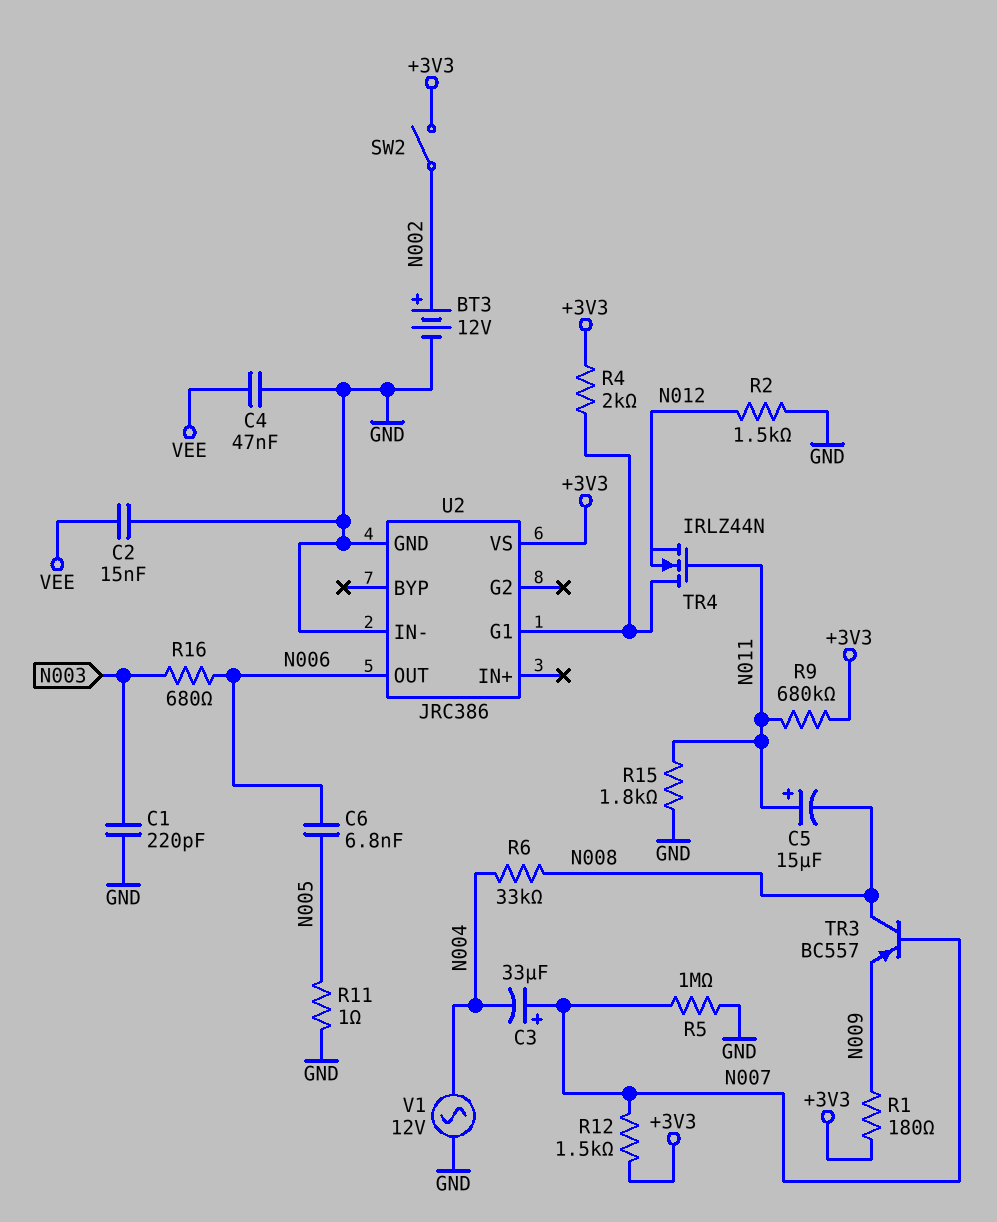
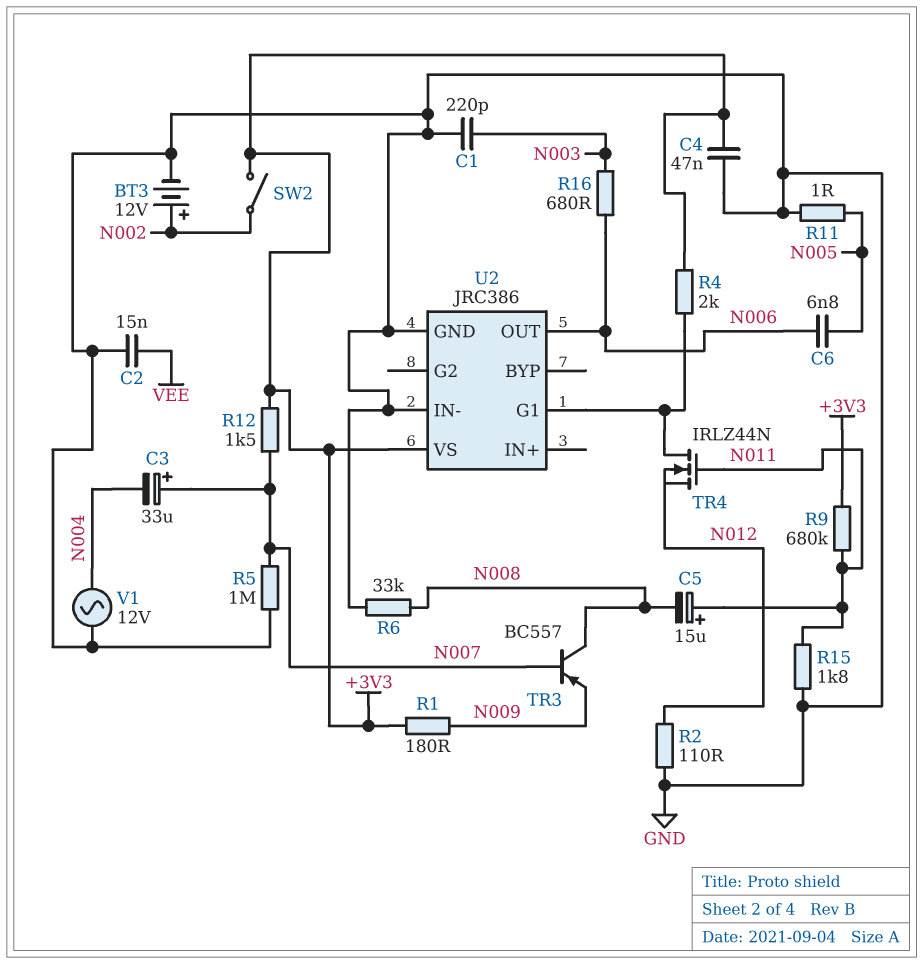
C4: 47nF (GND, VEE) -> 47nF (+3V3, GND)
R2: 1.5k (GND, N012) -> 110 (GND, N012)
R6: 33k (N004, N008) -> 33k (GND, N008)

